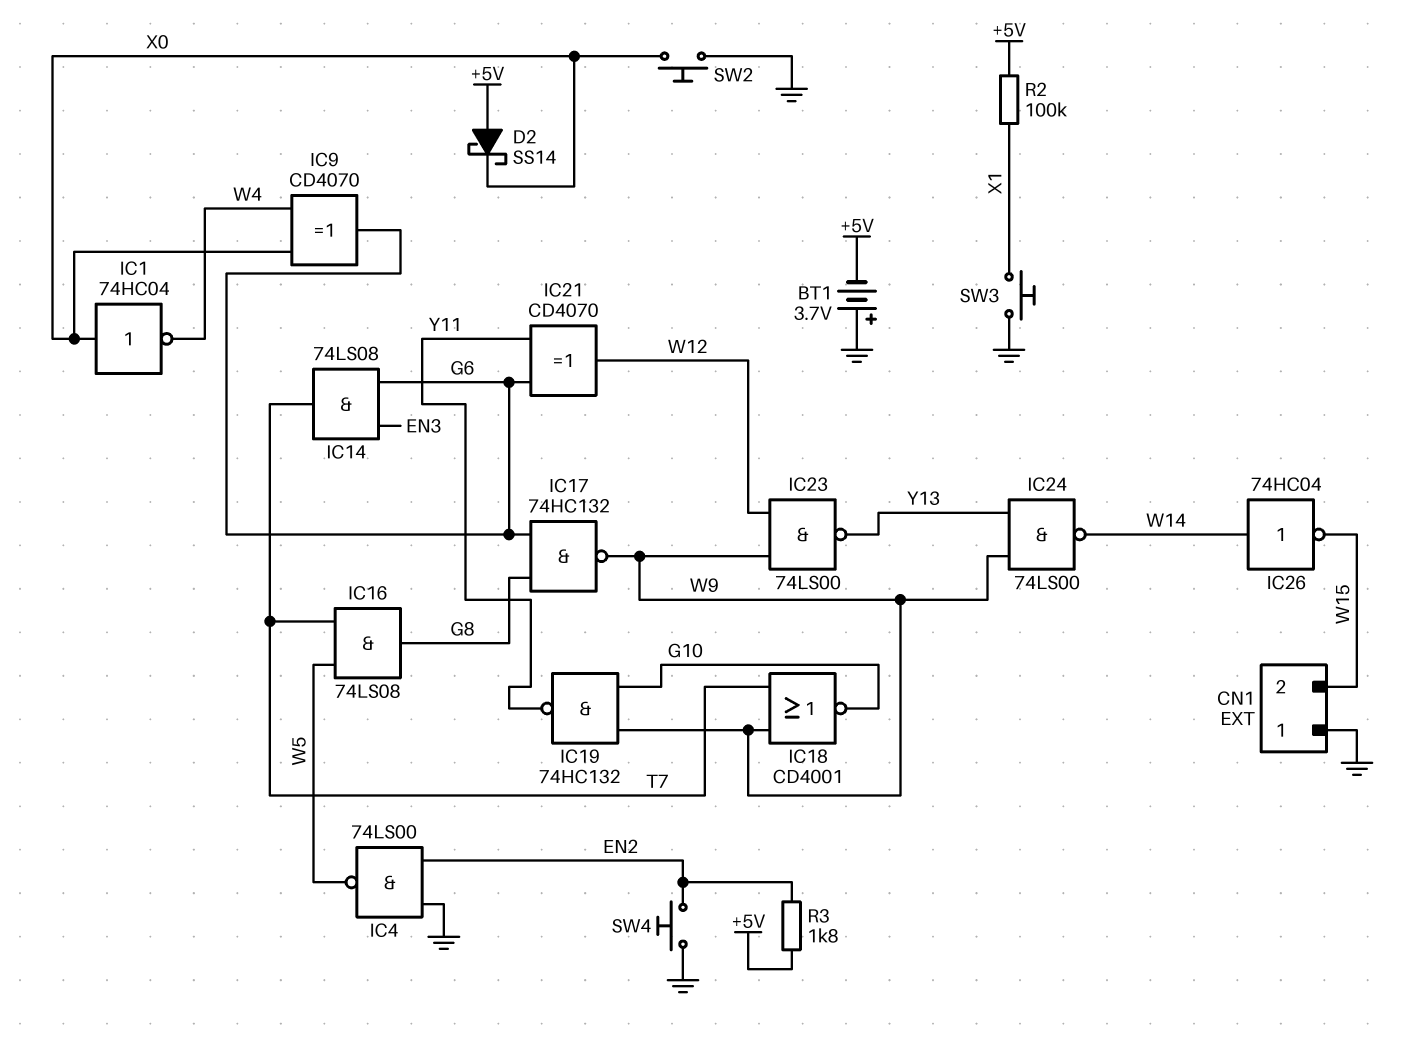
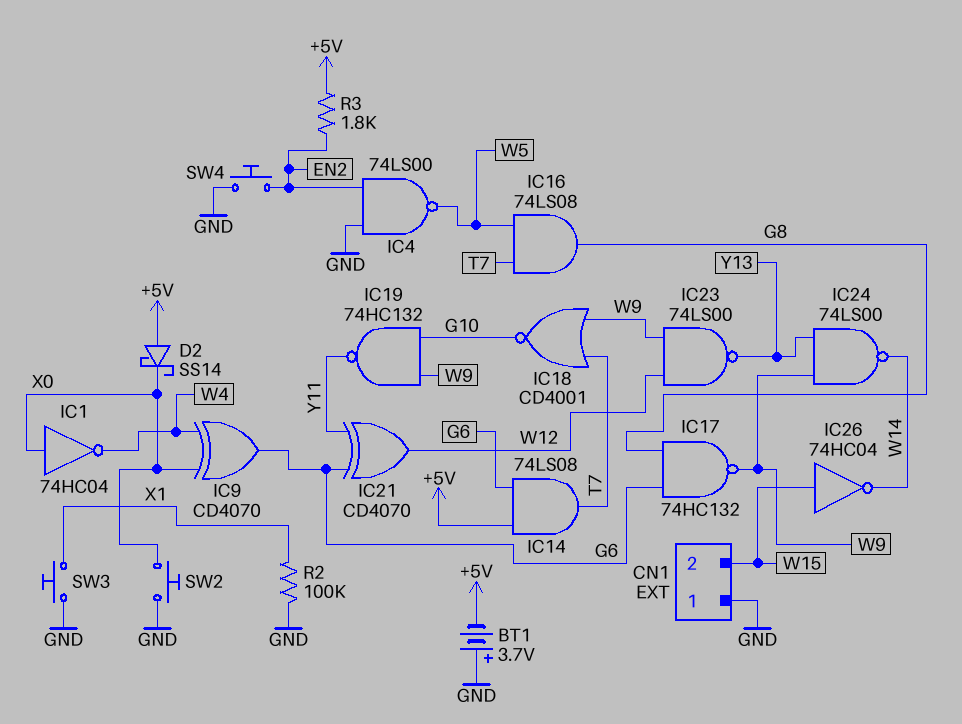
IC14: AND 74LS08 (in EN3, in G6, out T7) -> AND 74LS08 (in +5V, in G6, out T7)
IC26: NOT 74HC04 (in W14, out W15) -> NOT 74HC04 (in W15, out W14)
R2: 100k (+5V, X1) -> 100k (GND, X1)

